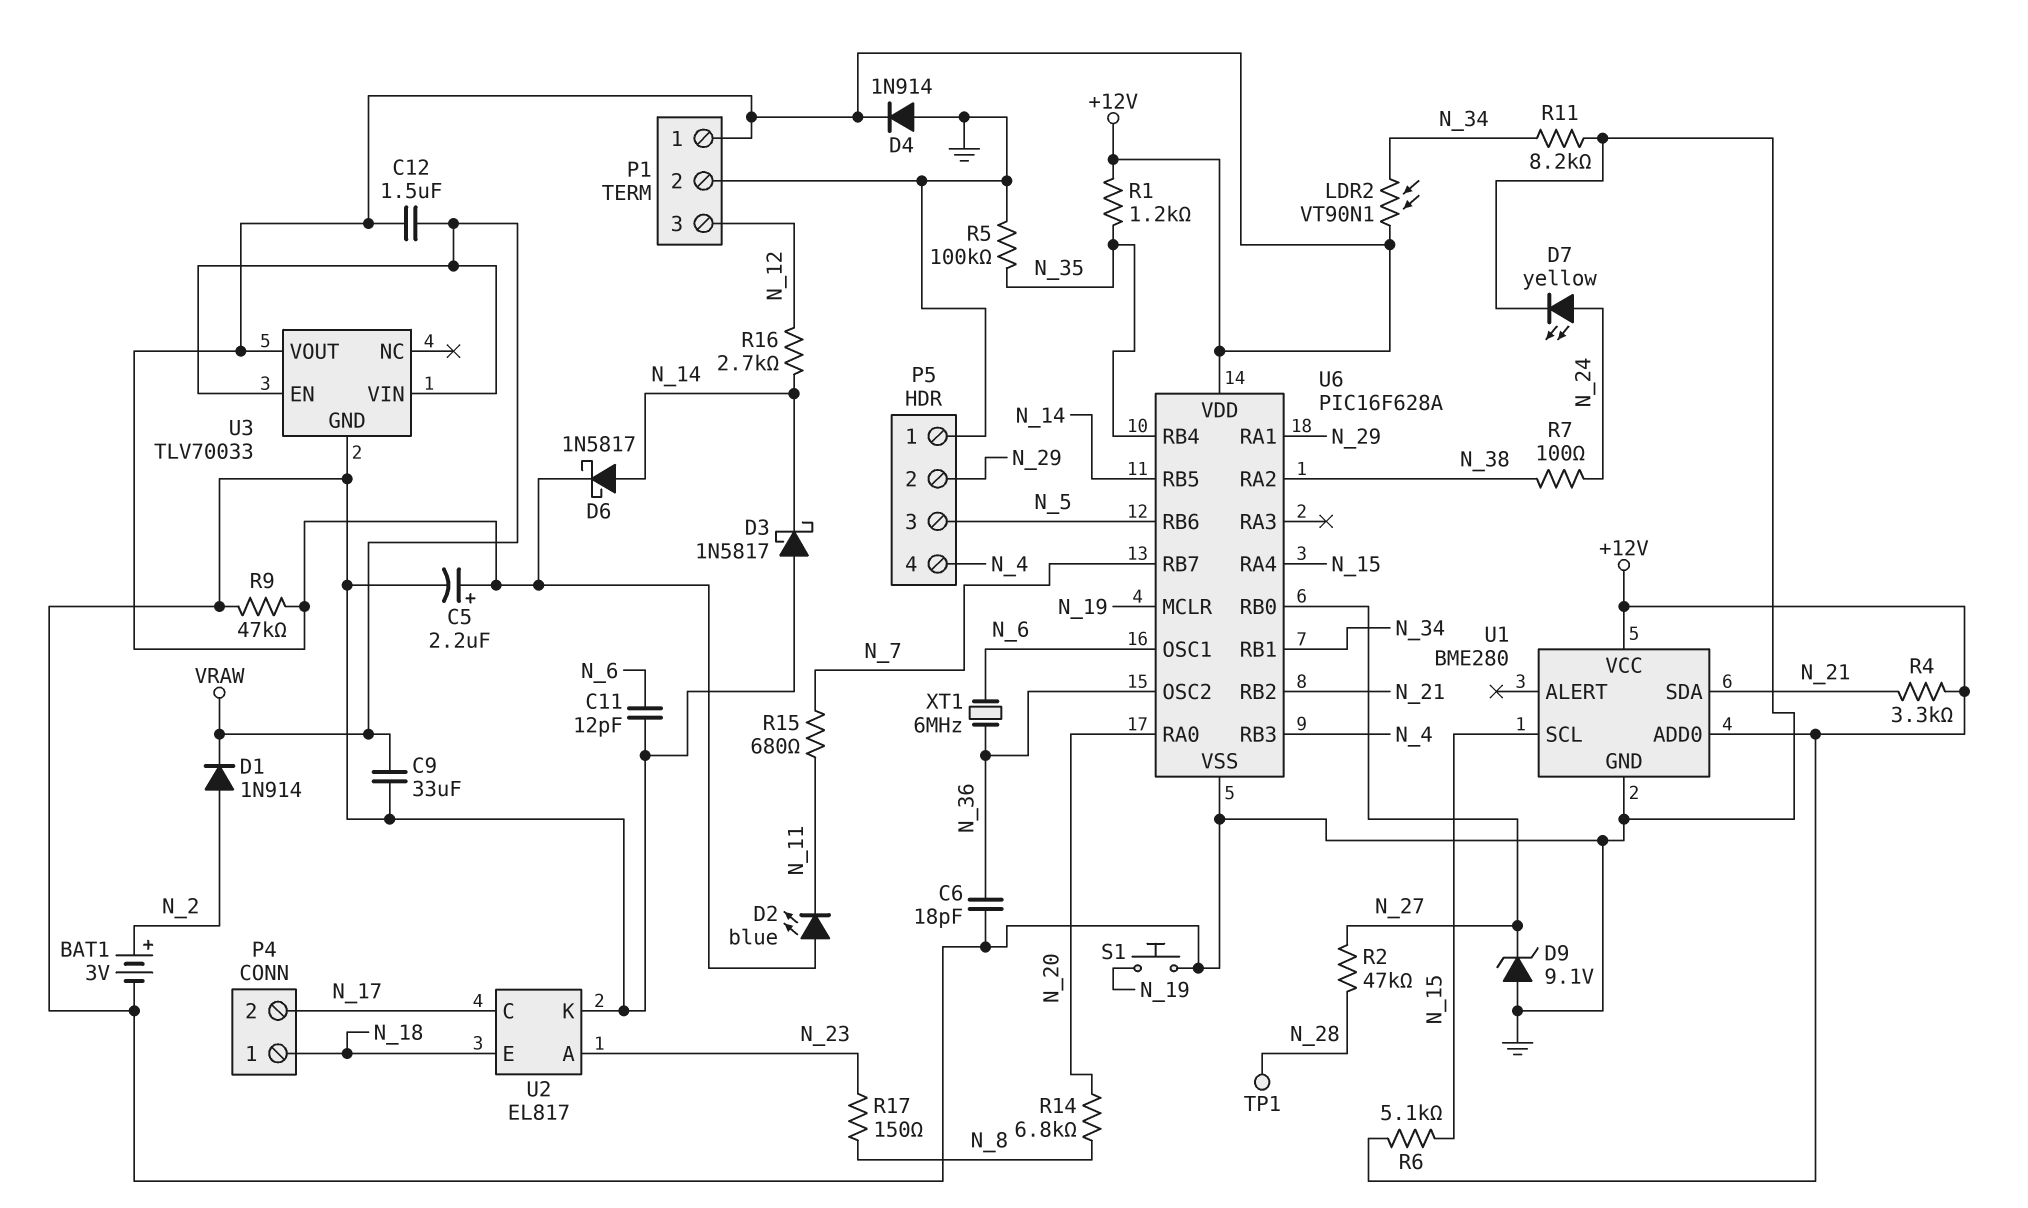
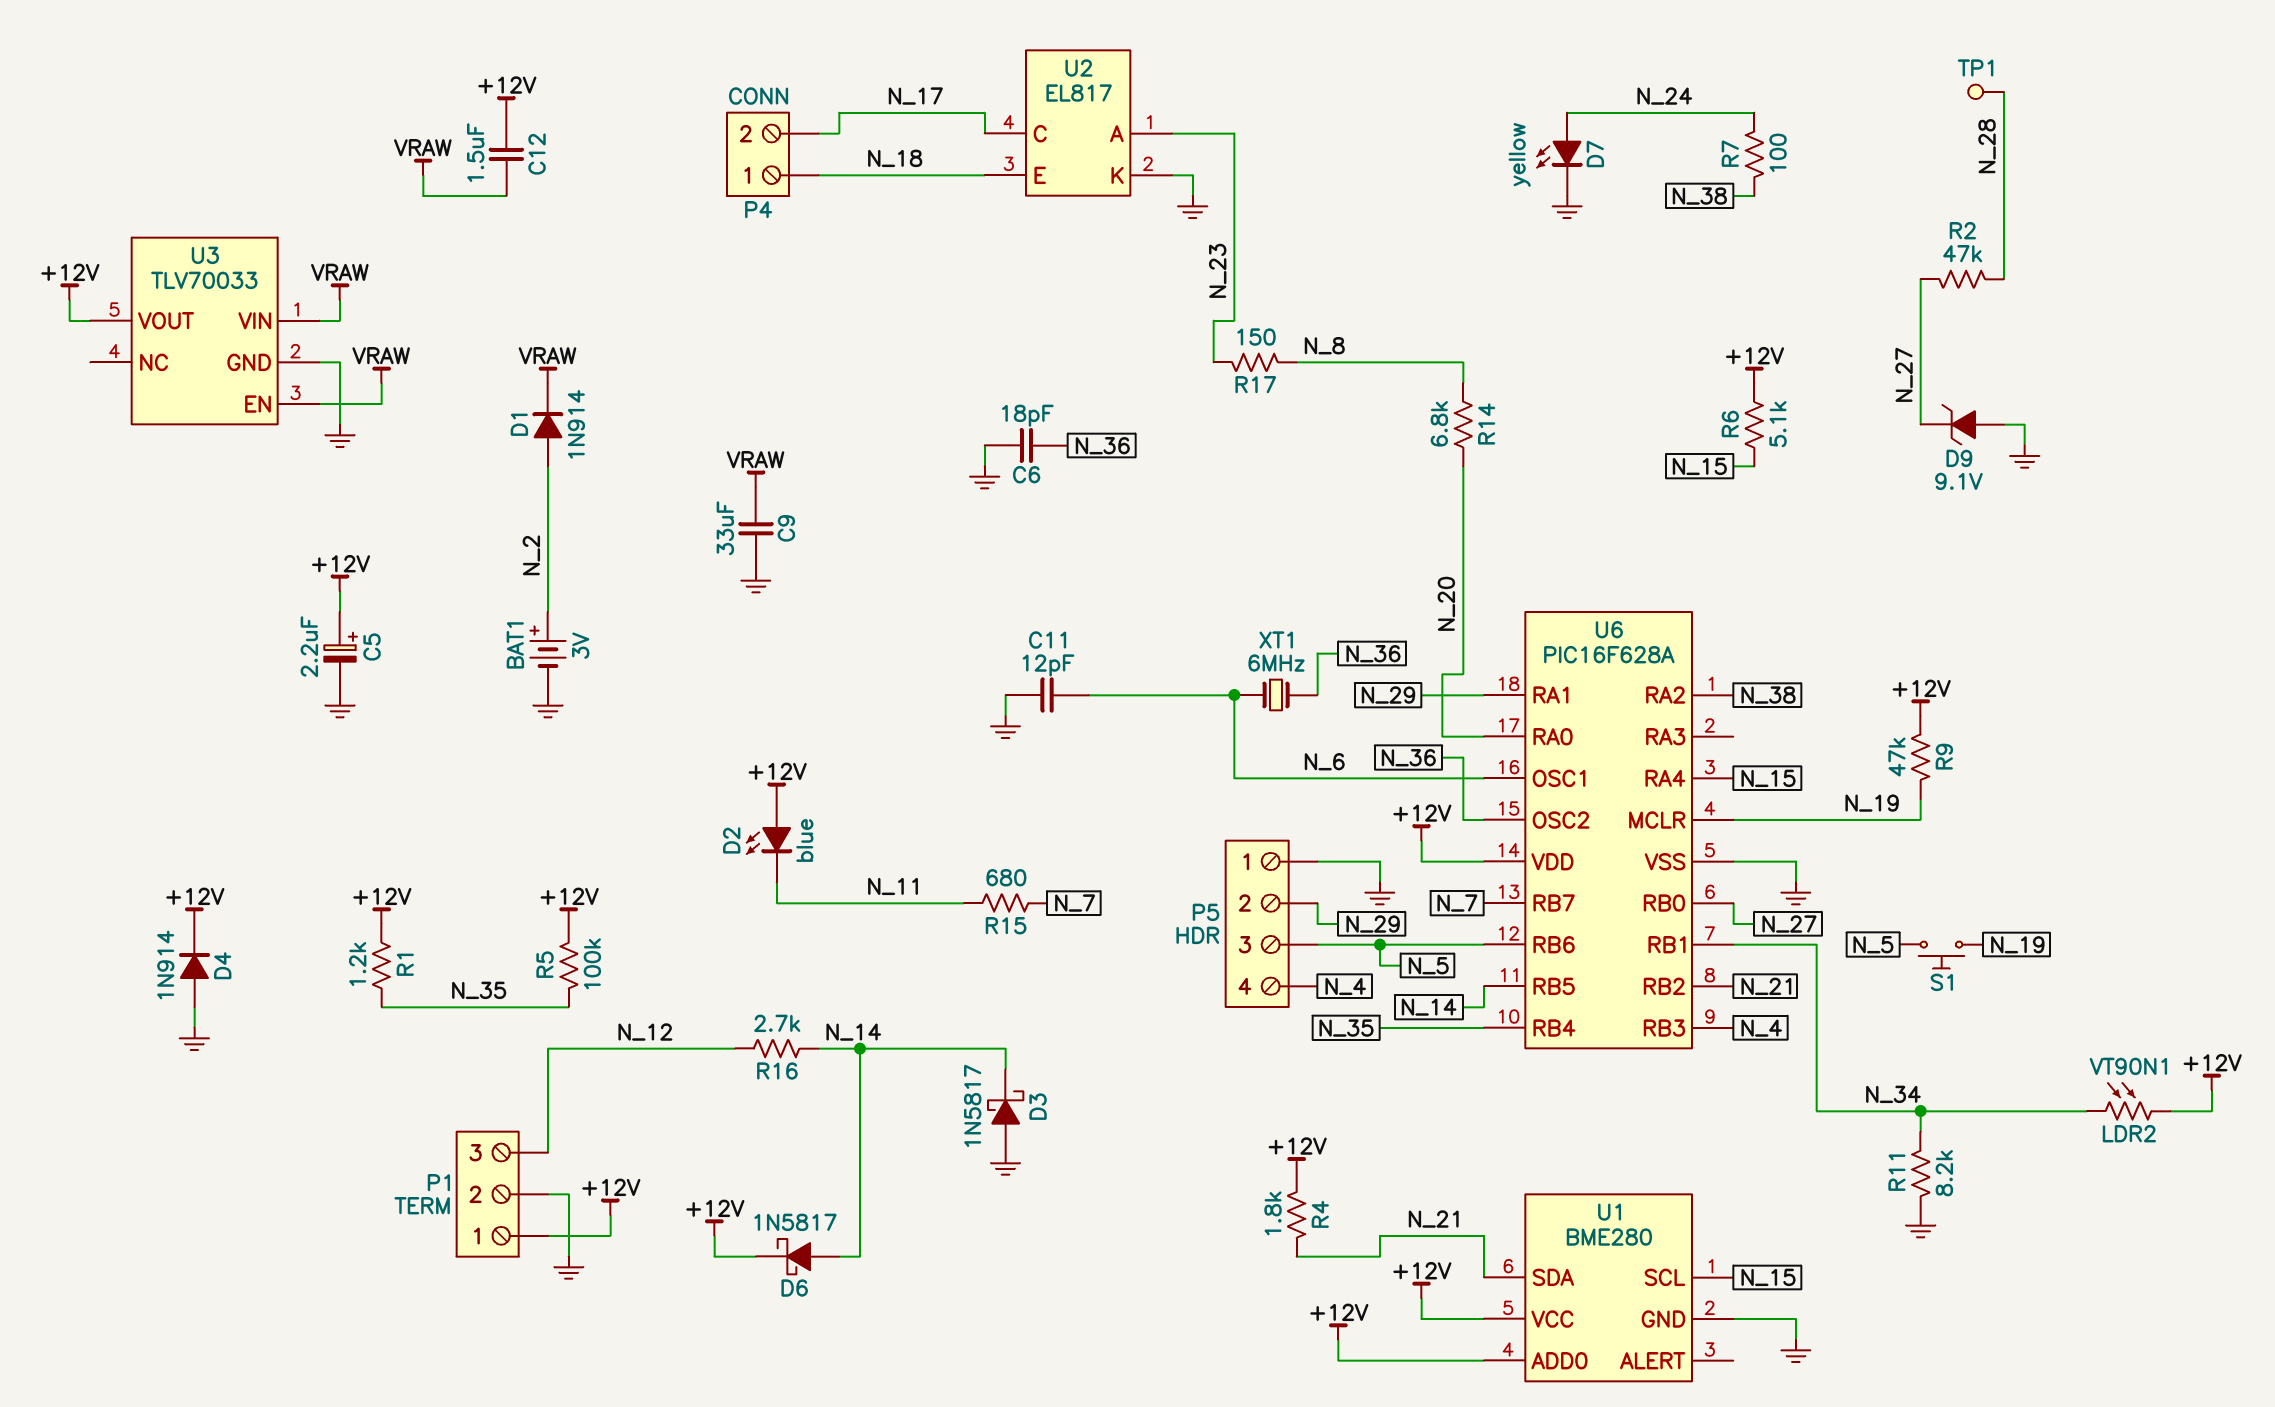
R4: 3.3k (+12V, N_21) -> 1.8k (+12V, N_21)
R5: 100k (GND, N_35) -> 100k (+12V, N_35)
R9: 47k (+12V, GND) -> 47k (+12V, N_19)
S1: button (GND, N_19) -> button (N_5, N_19)

